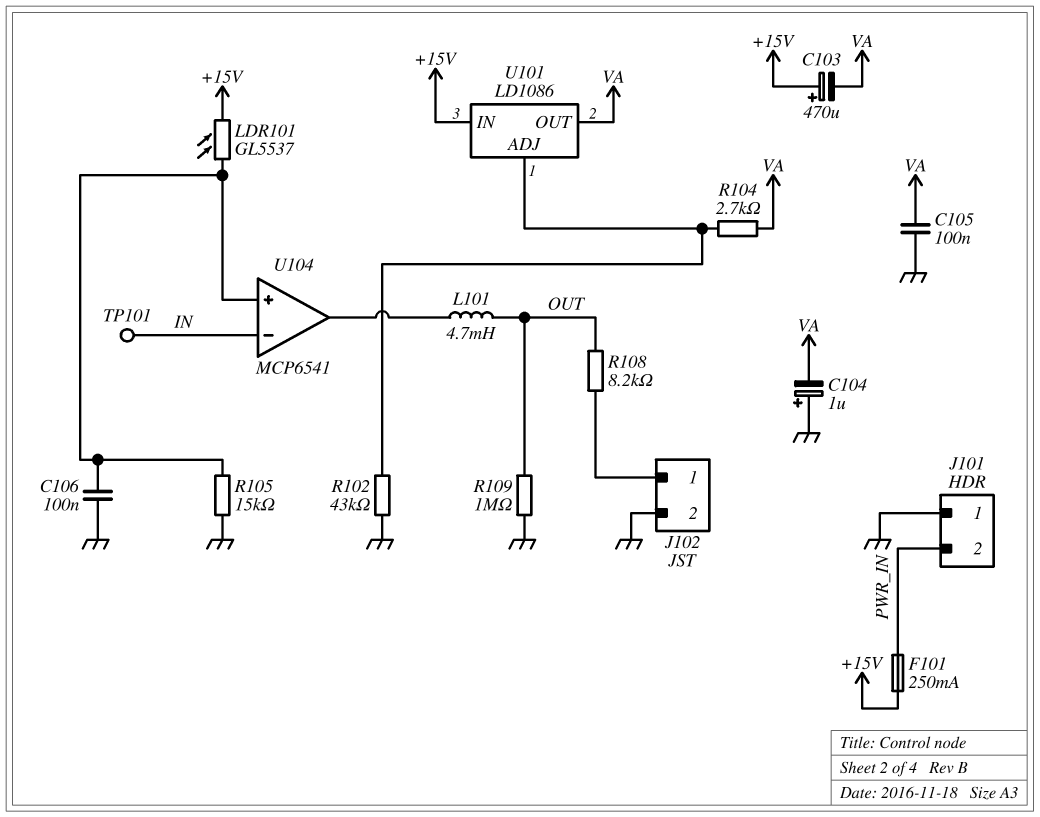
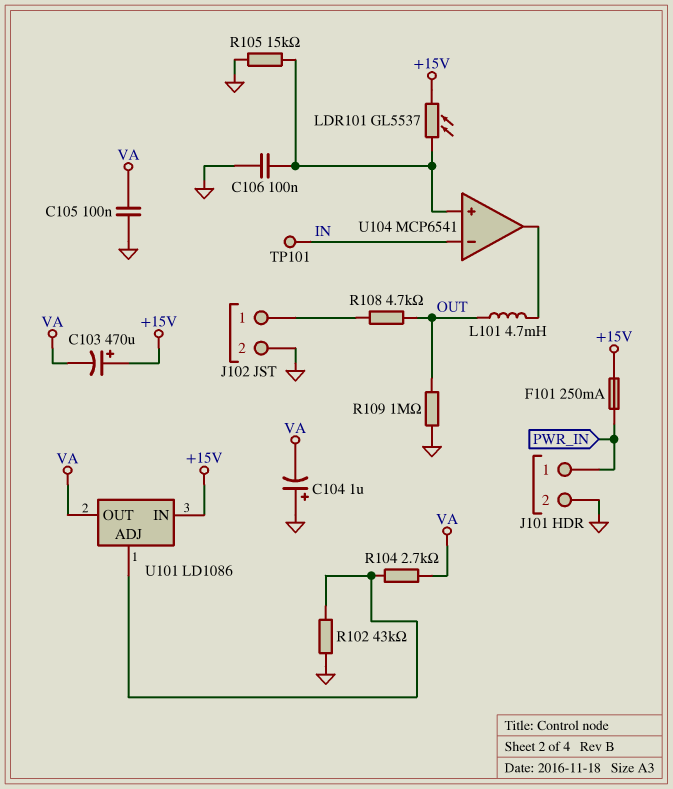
J101 pin 1: GND -> PWR_IN
J101 pin 2: PWR_IN -> GND
R108: 8.2k (J102/1, OUT) -> 4.7k (J102/1, OUT)

